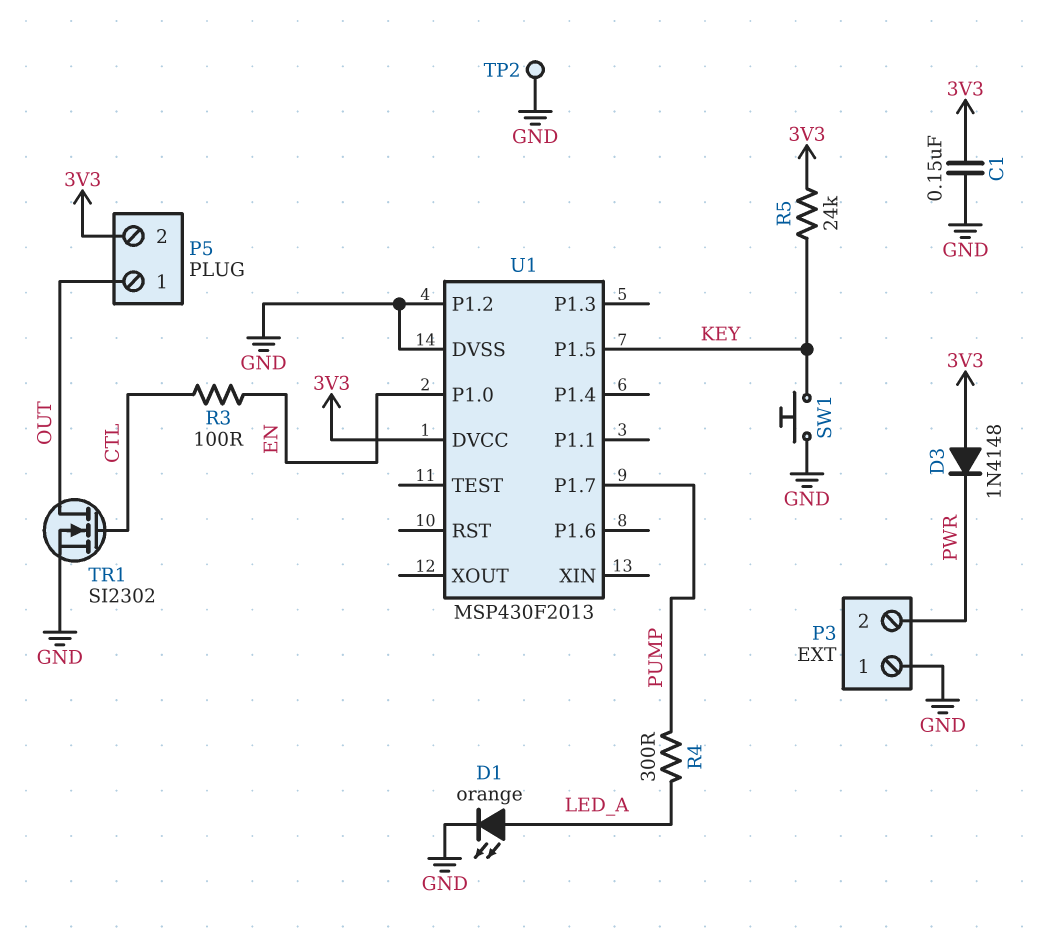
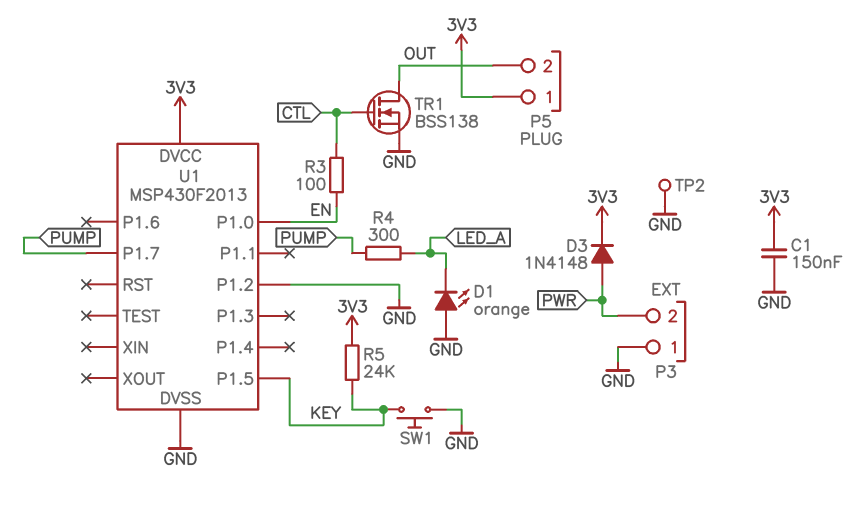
D1: LED orange (A LED_A, K GND) -> LED orange (A GND, K LED_A)
D3: diode 1N4148 (A 3V3, K PWR) -> diode 1N4148 (A PWR, K 3V3)
P5 pin 1: OUT -> 3V3
P5 pin 2: 3V3 -> OUT
TR1: NMOS SI2302 (G CTL, D OUT, S GND) -> NMOS BSS138 (G CTL, D OUT, S GND)

